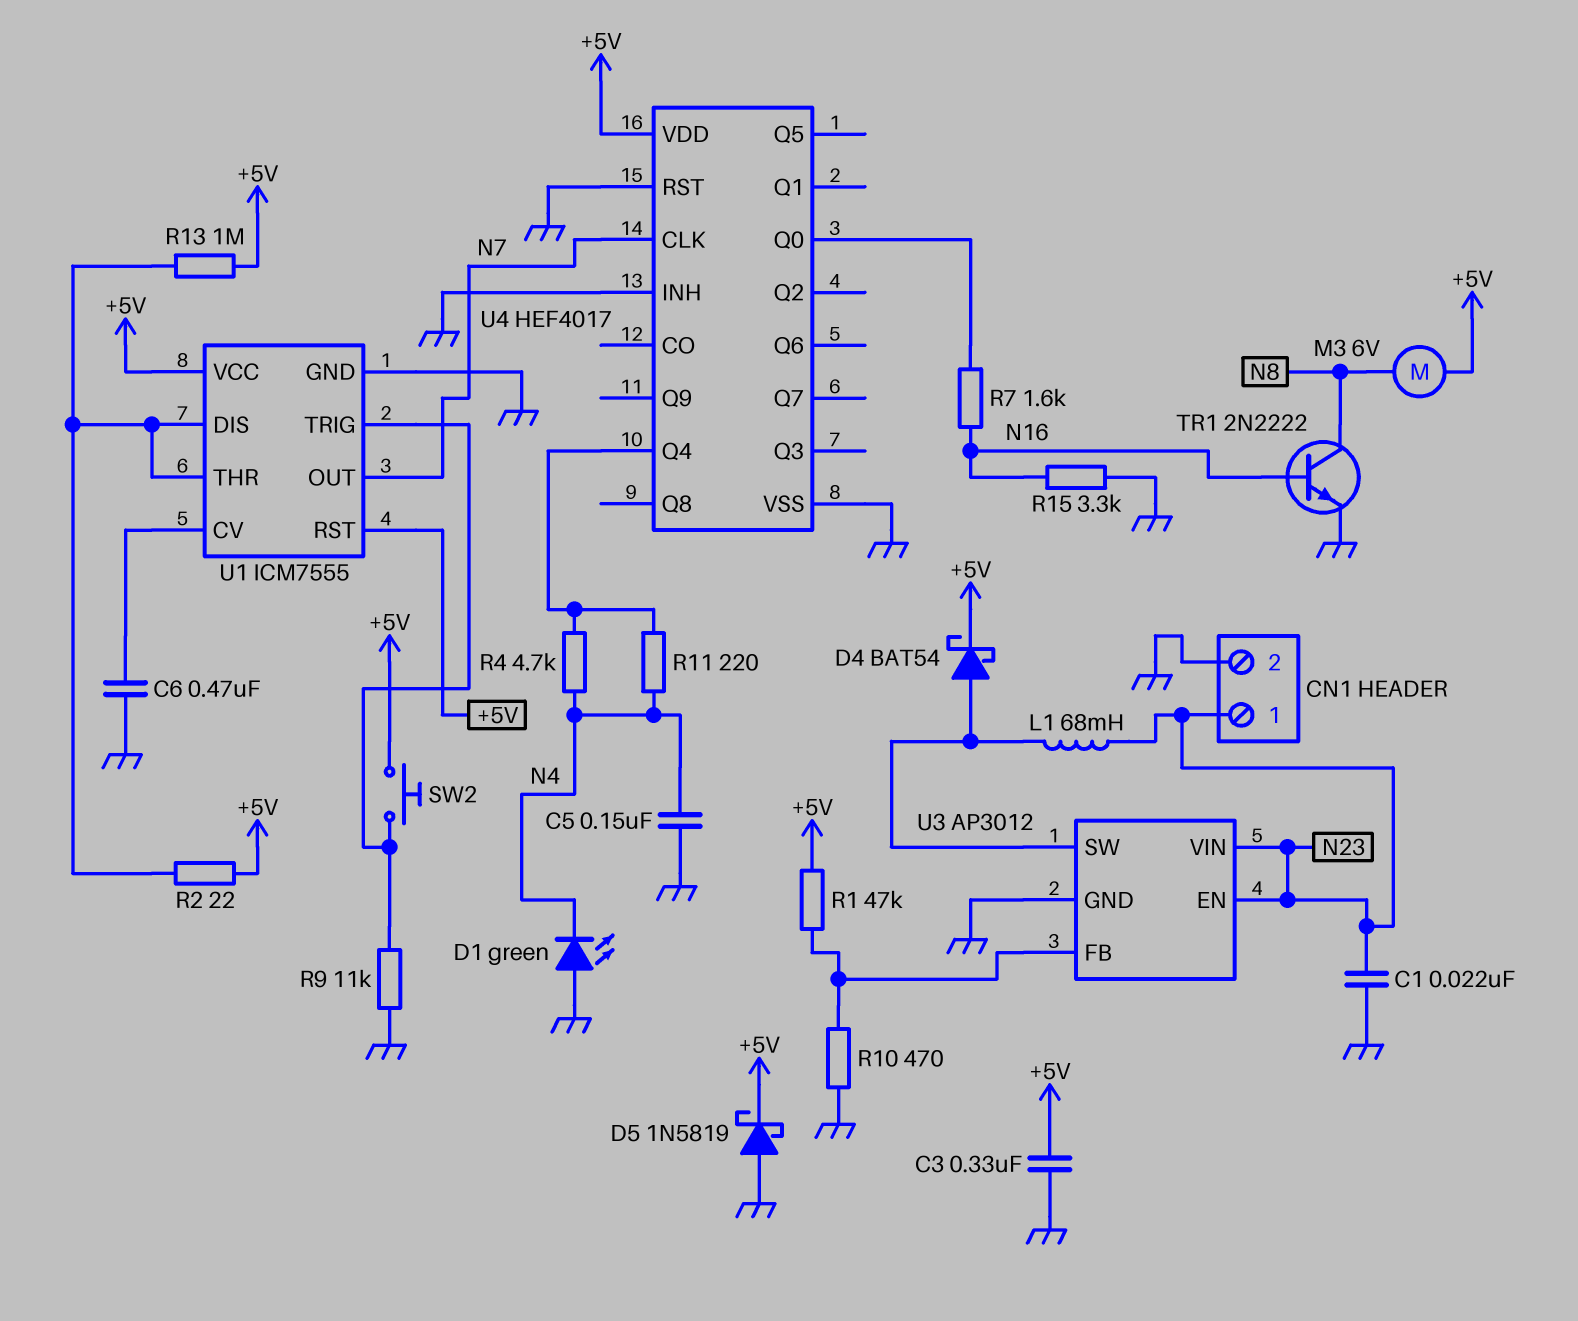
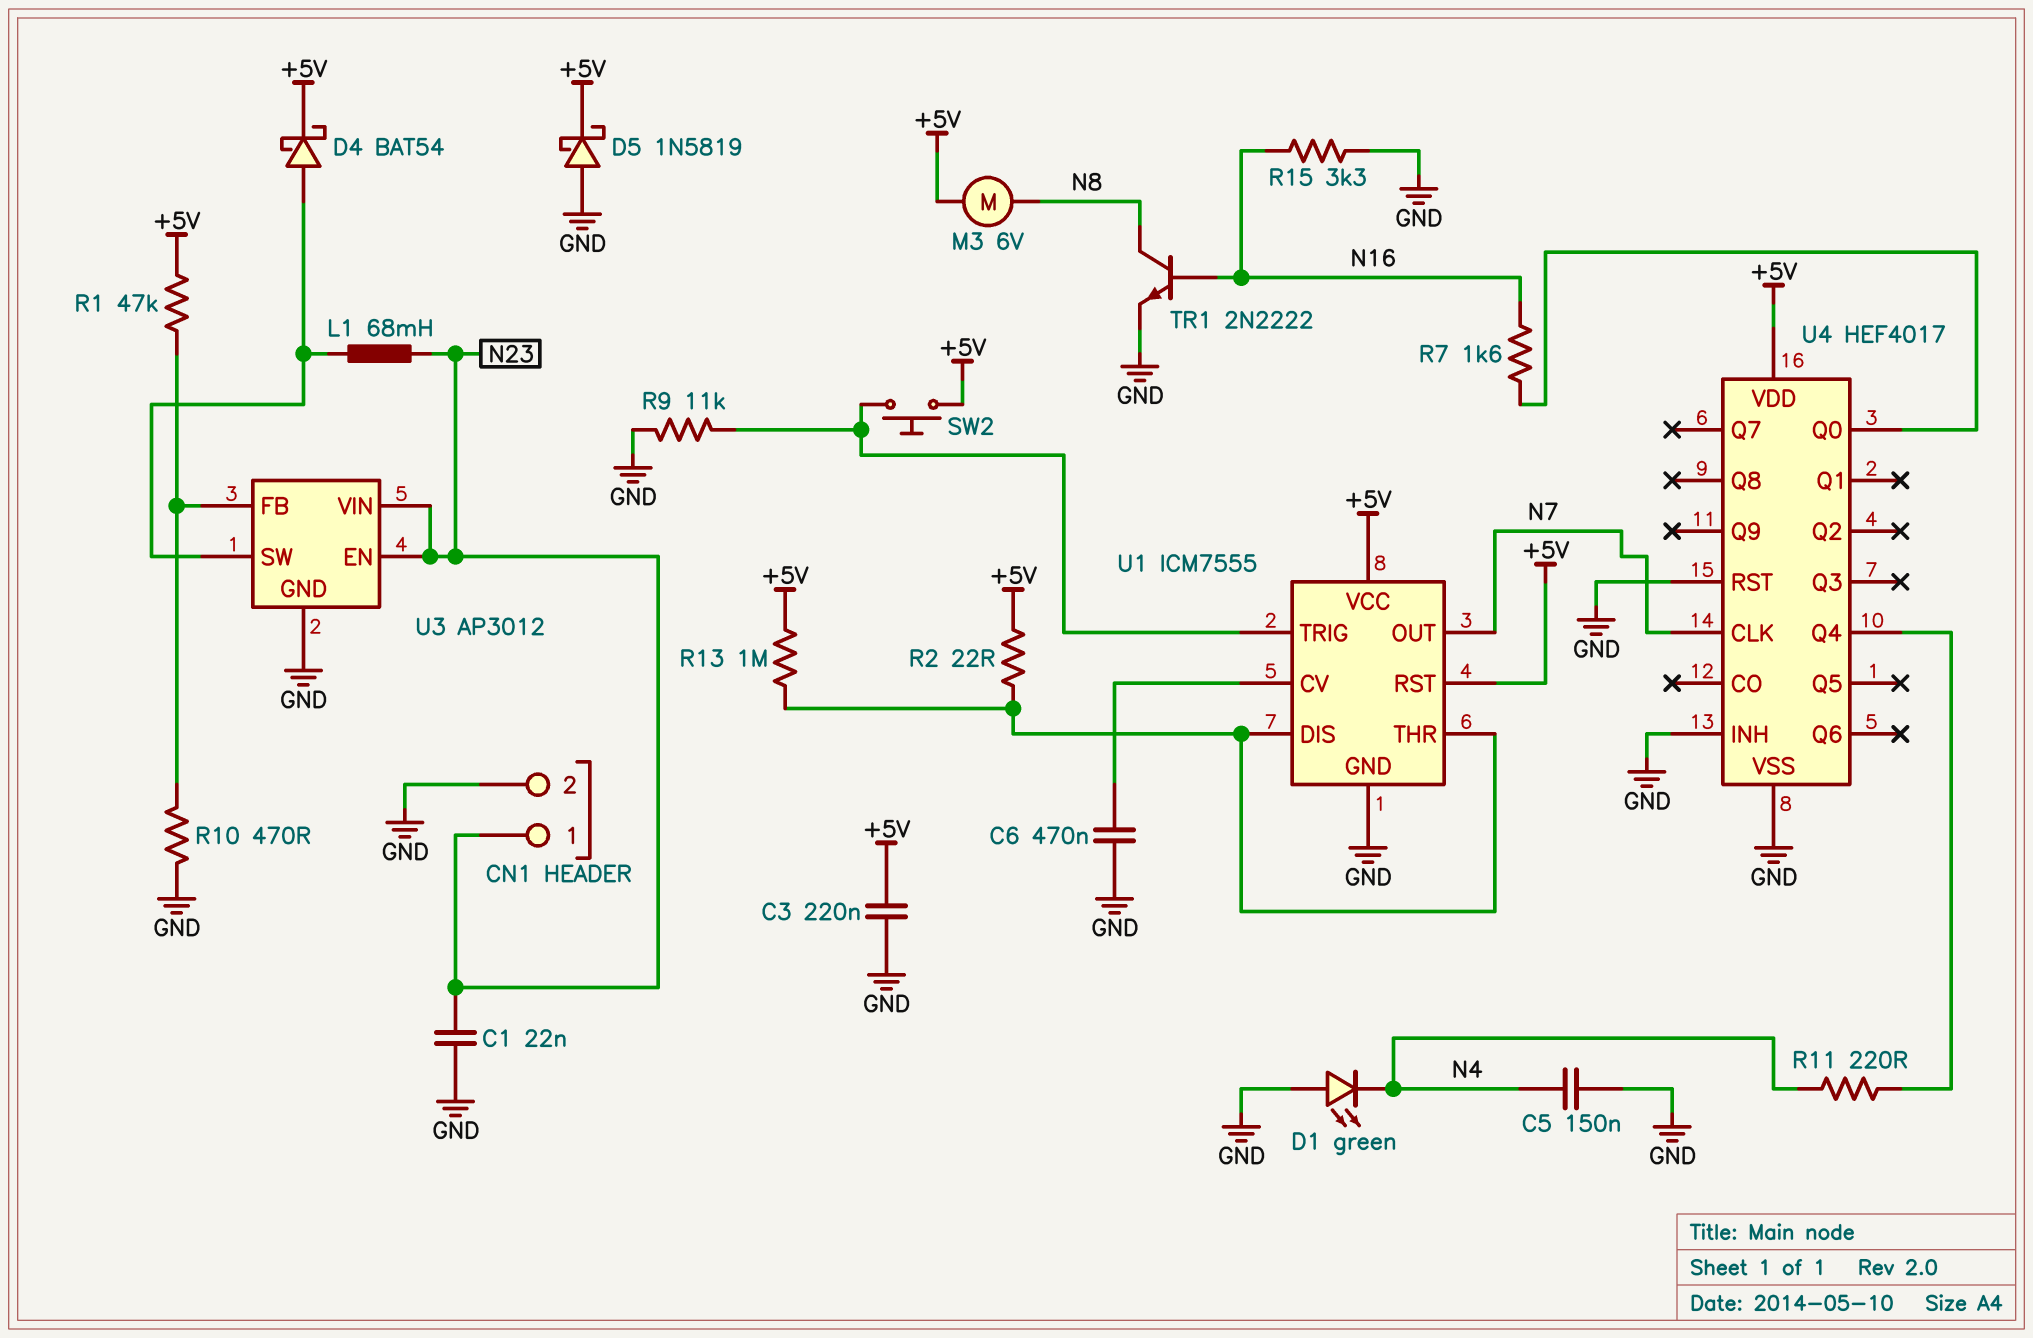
C3: 330nF (+5V, GND) -> 220nF (+5V, GND)
R4: 4.7k (N4, U4/Q4) -> none

